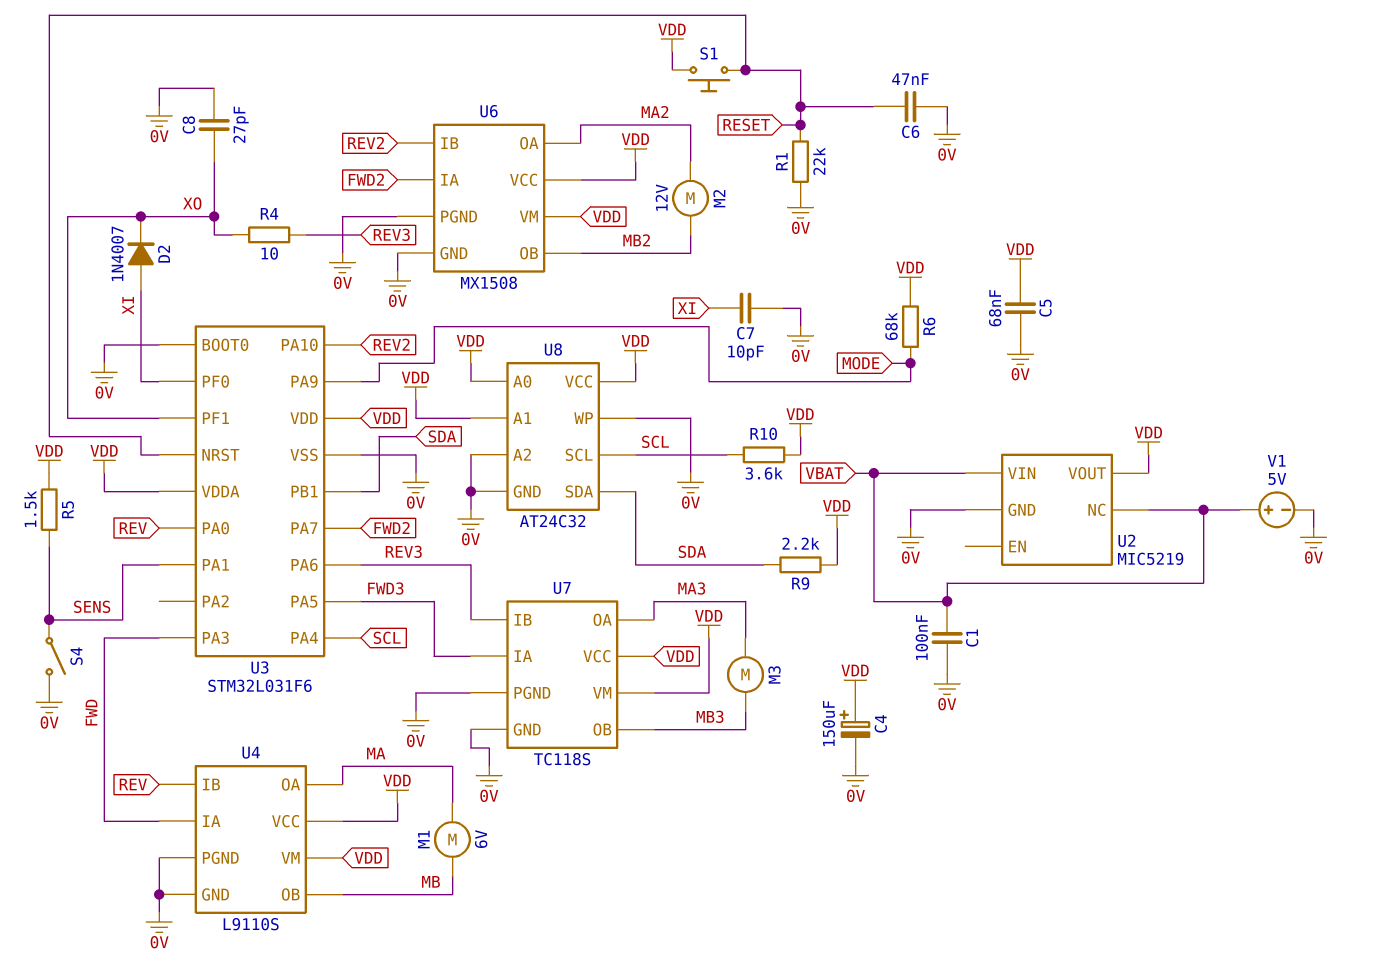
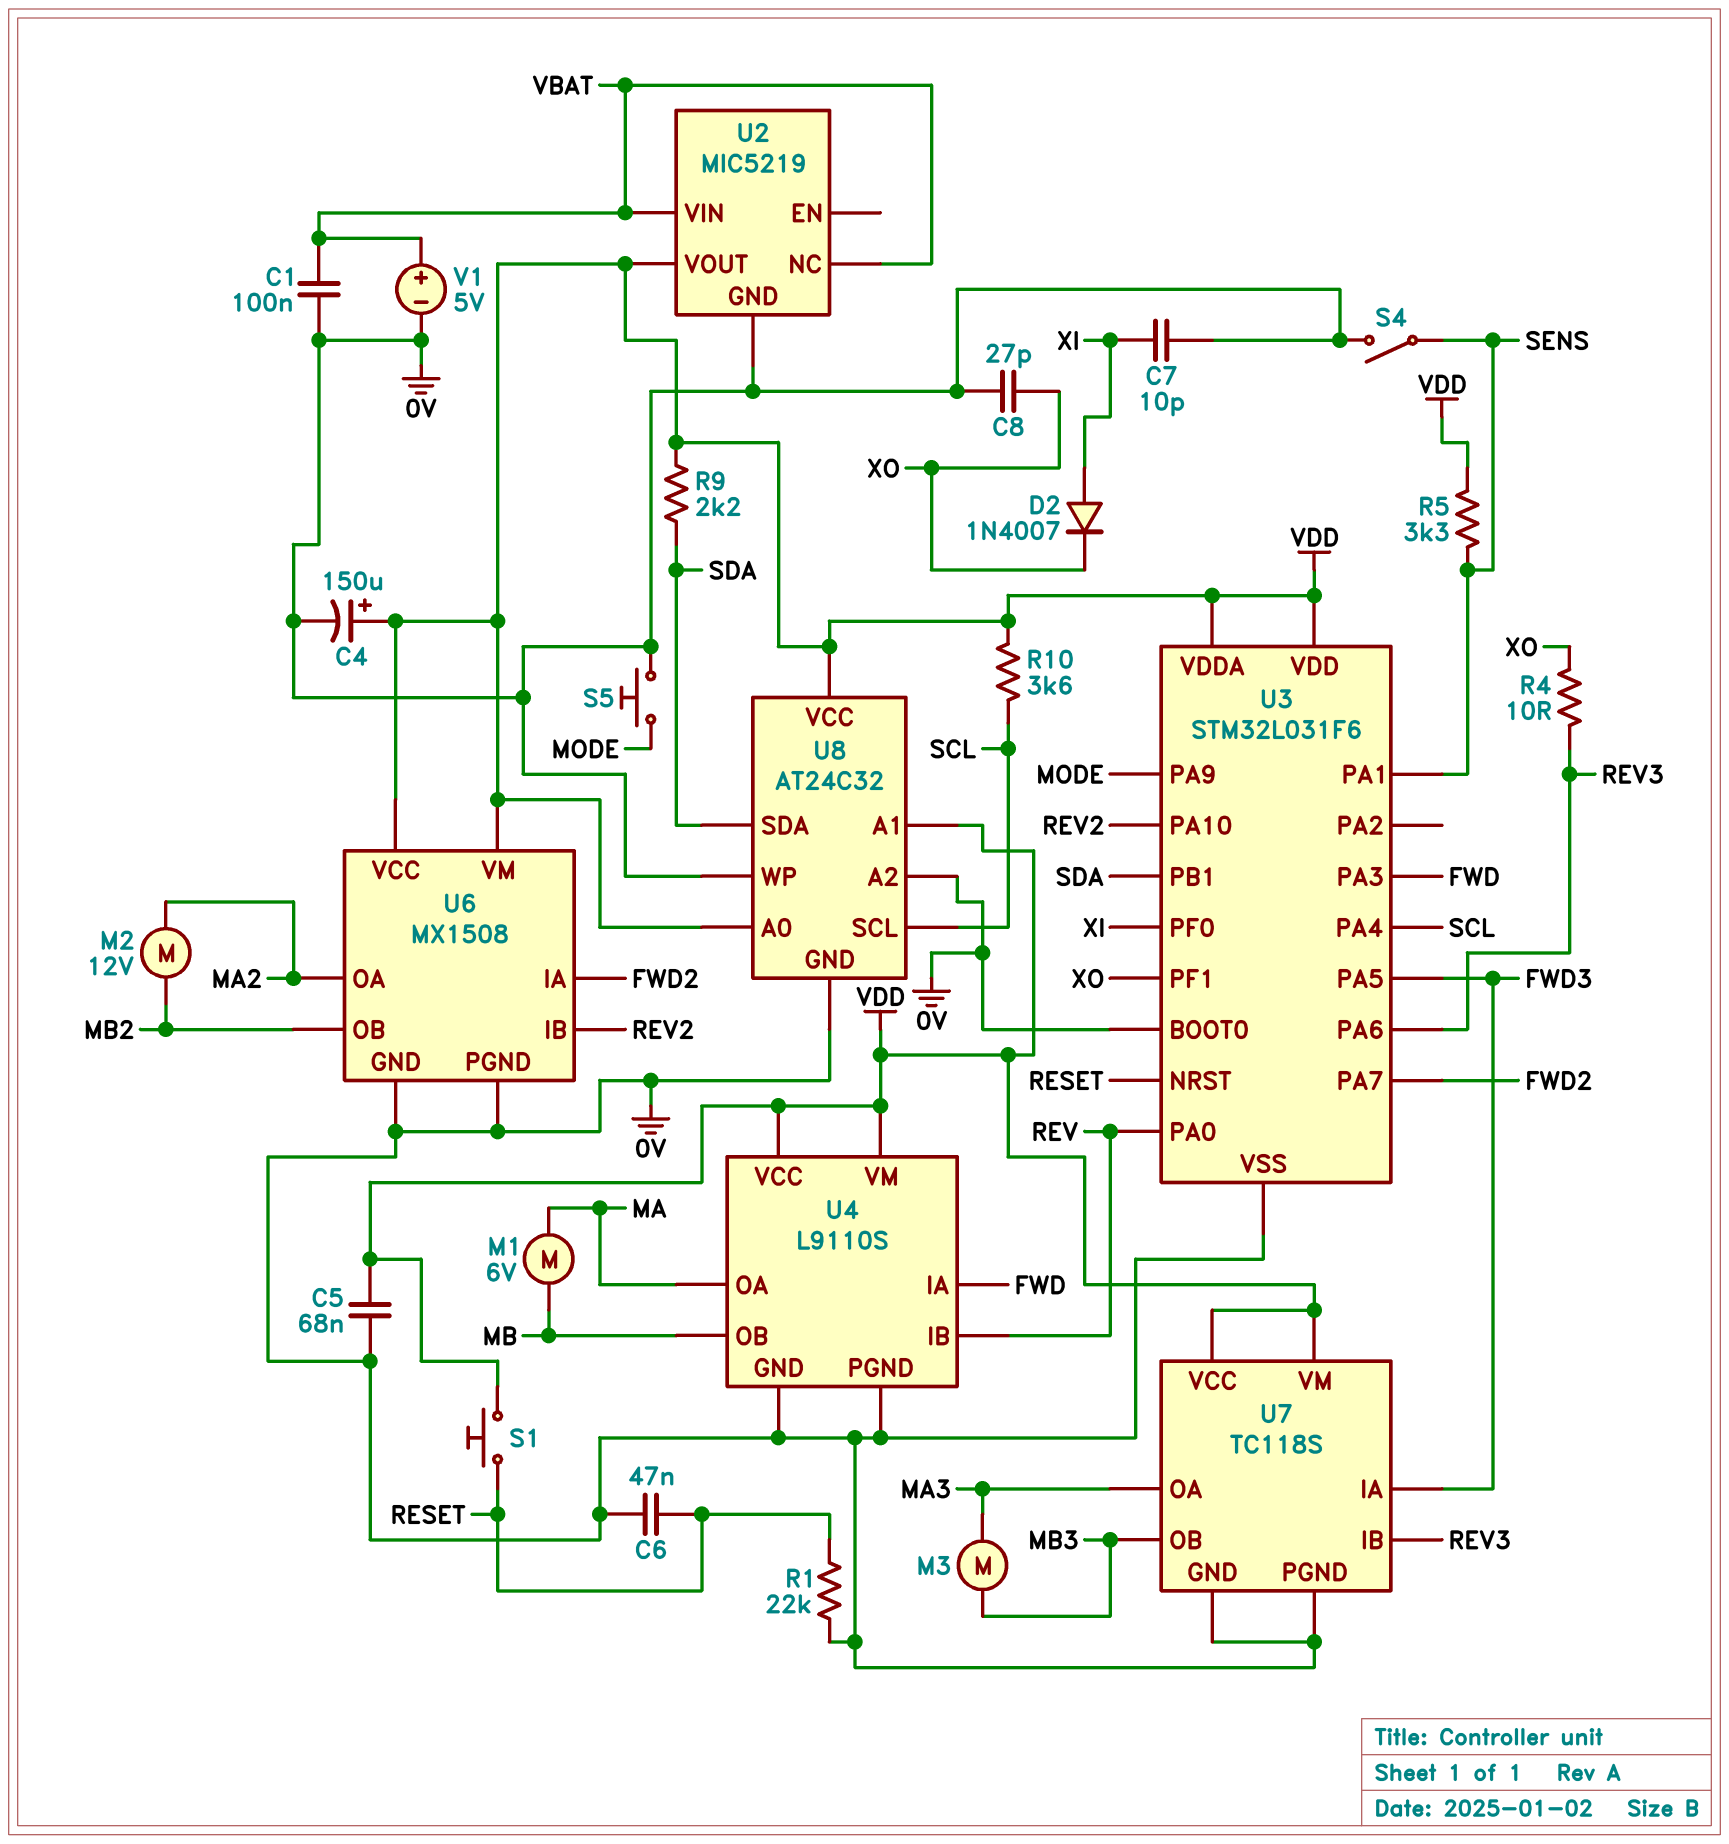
R5: 1.5k (SENS, VDD) -> 3.3k (SENS, VDD)
R6: 68k (MODE, VDD) -> none
S5: none -> button (0V, MODE)

